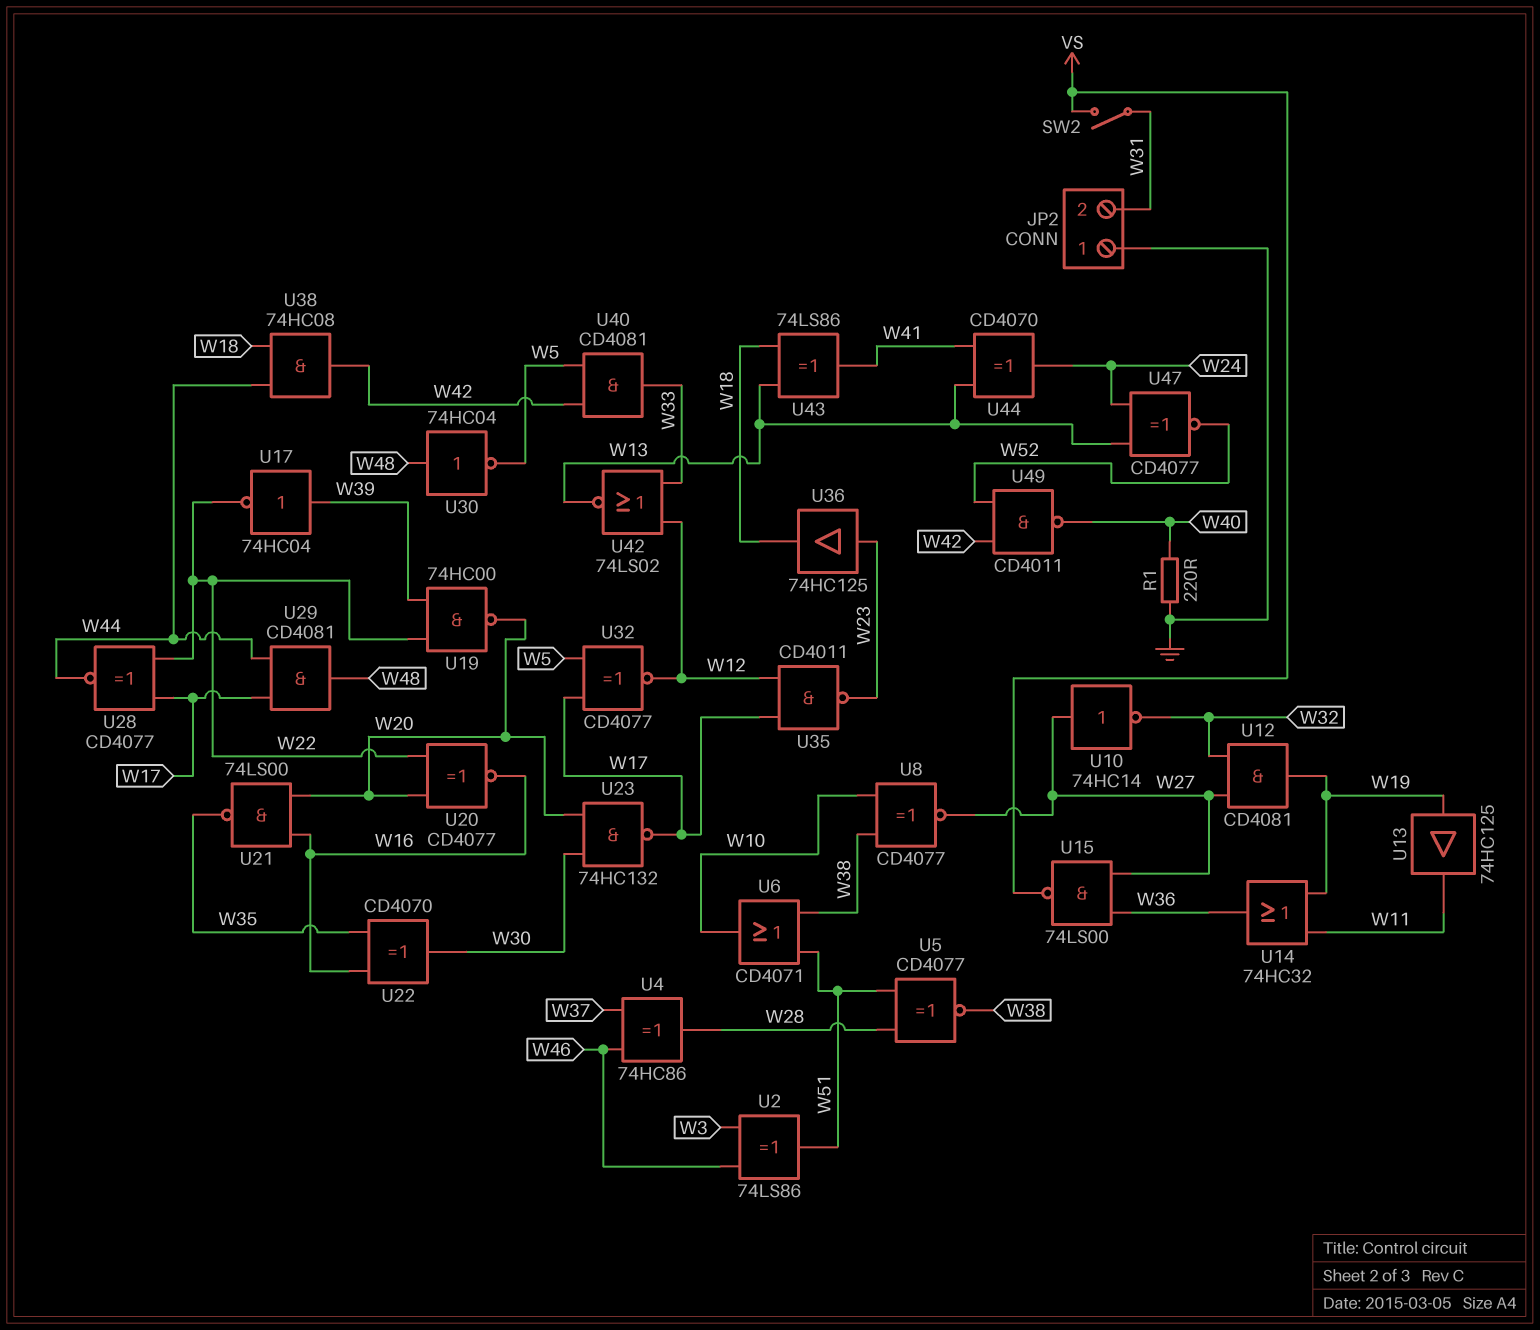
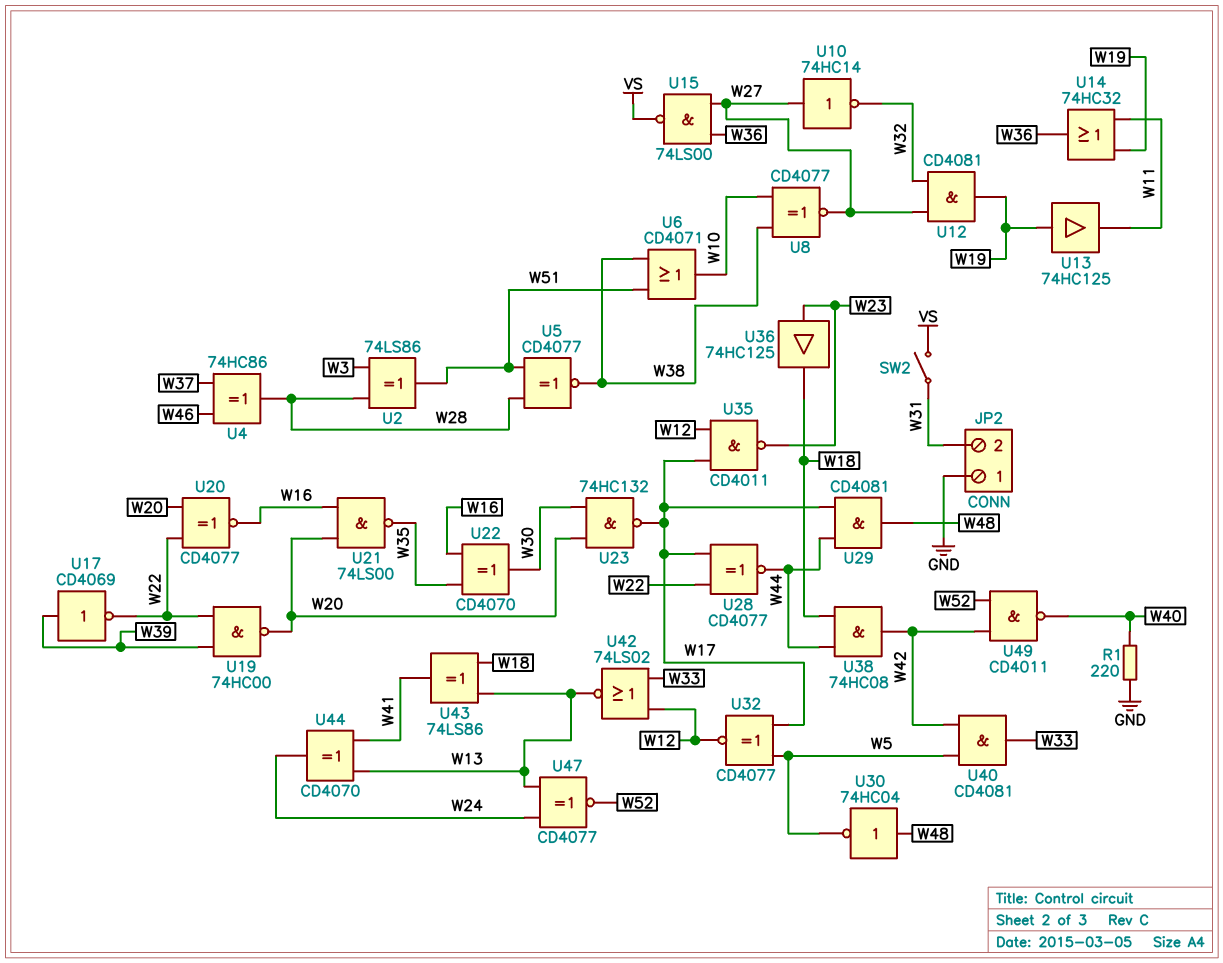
U2: XOR 74LS86 (in W3, in W46, out W51) -> XOR 74LS86 (in W3, in W28, out W51)
U17: NOT 74HC04 (in W39, out W22) -> NOT CD4069 (in W39, out W22)

